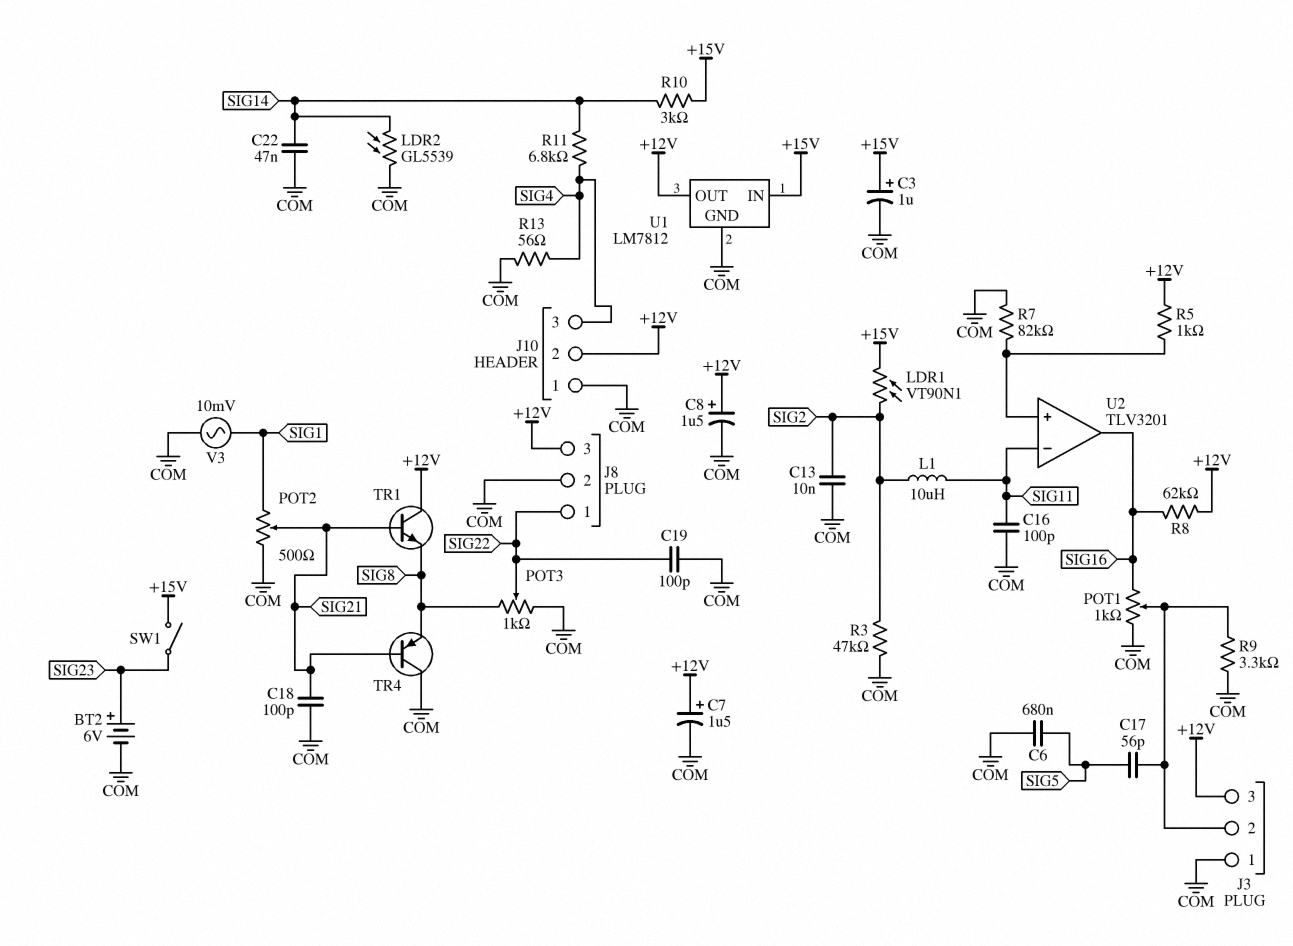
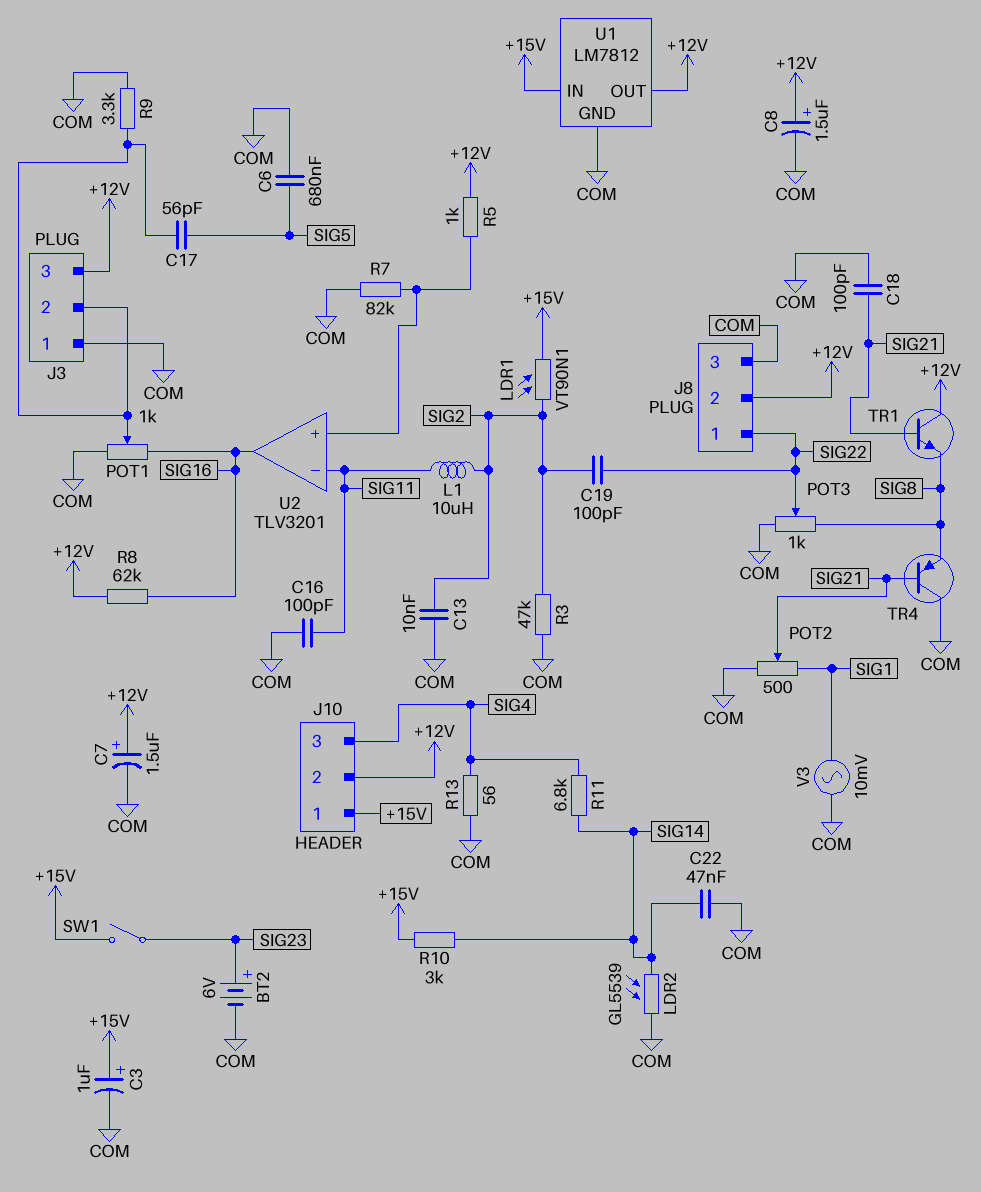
C19: 100pF (COM, SIG22) -> 100pF (SIG2, SIG22)
J8 pin 2: COM -> +12V
J8 pin 3: +12V -> COM
J10 pin 1: COM -> +15V

